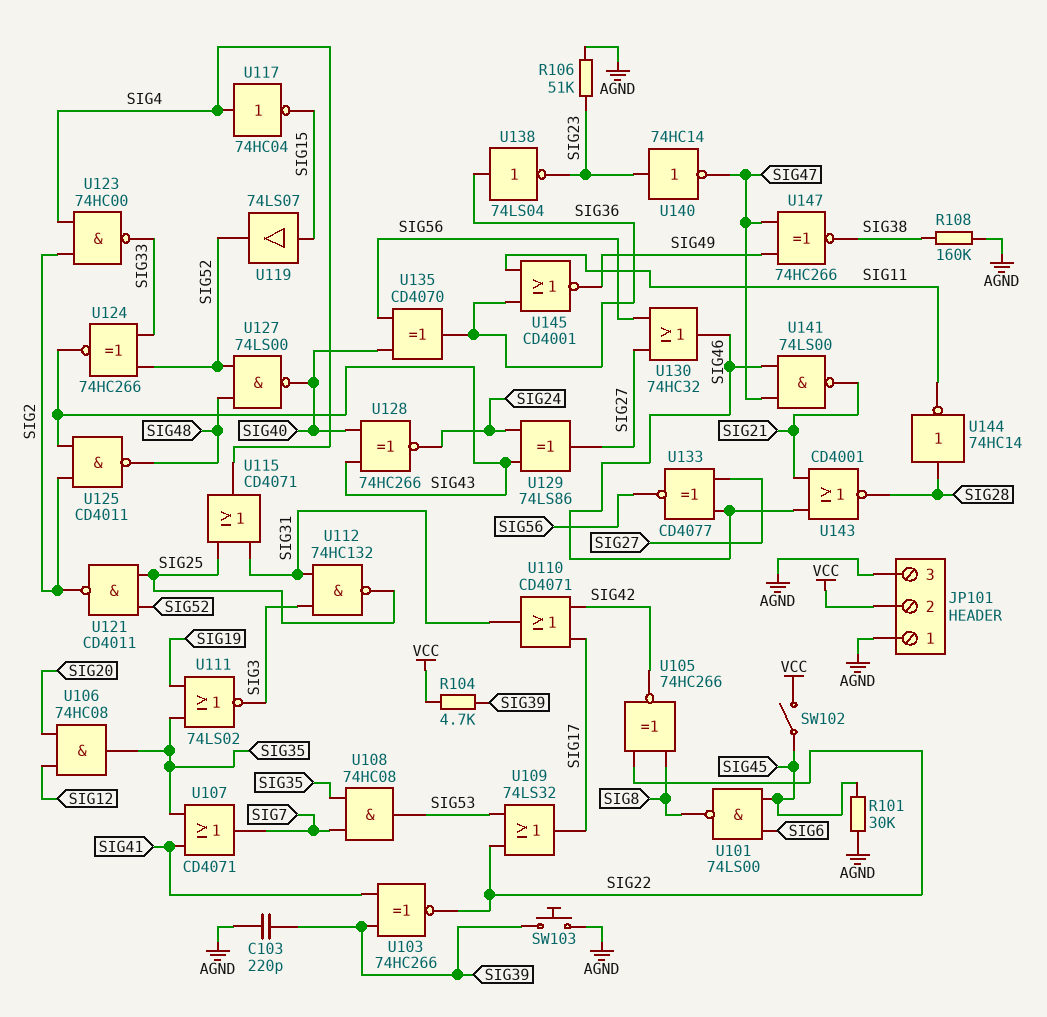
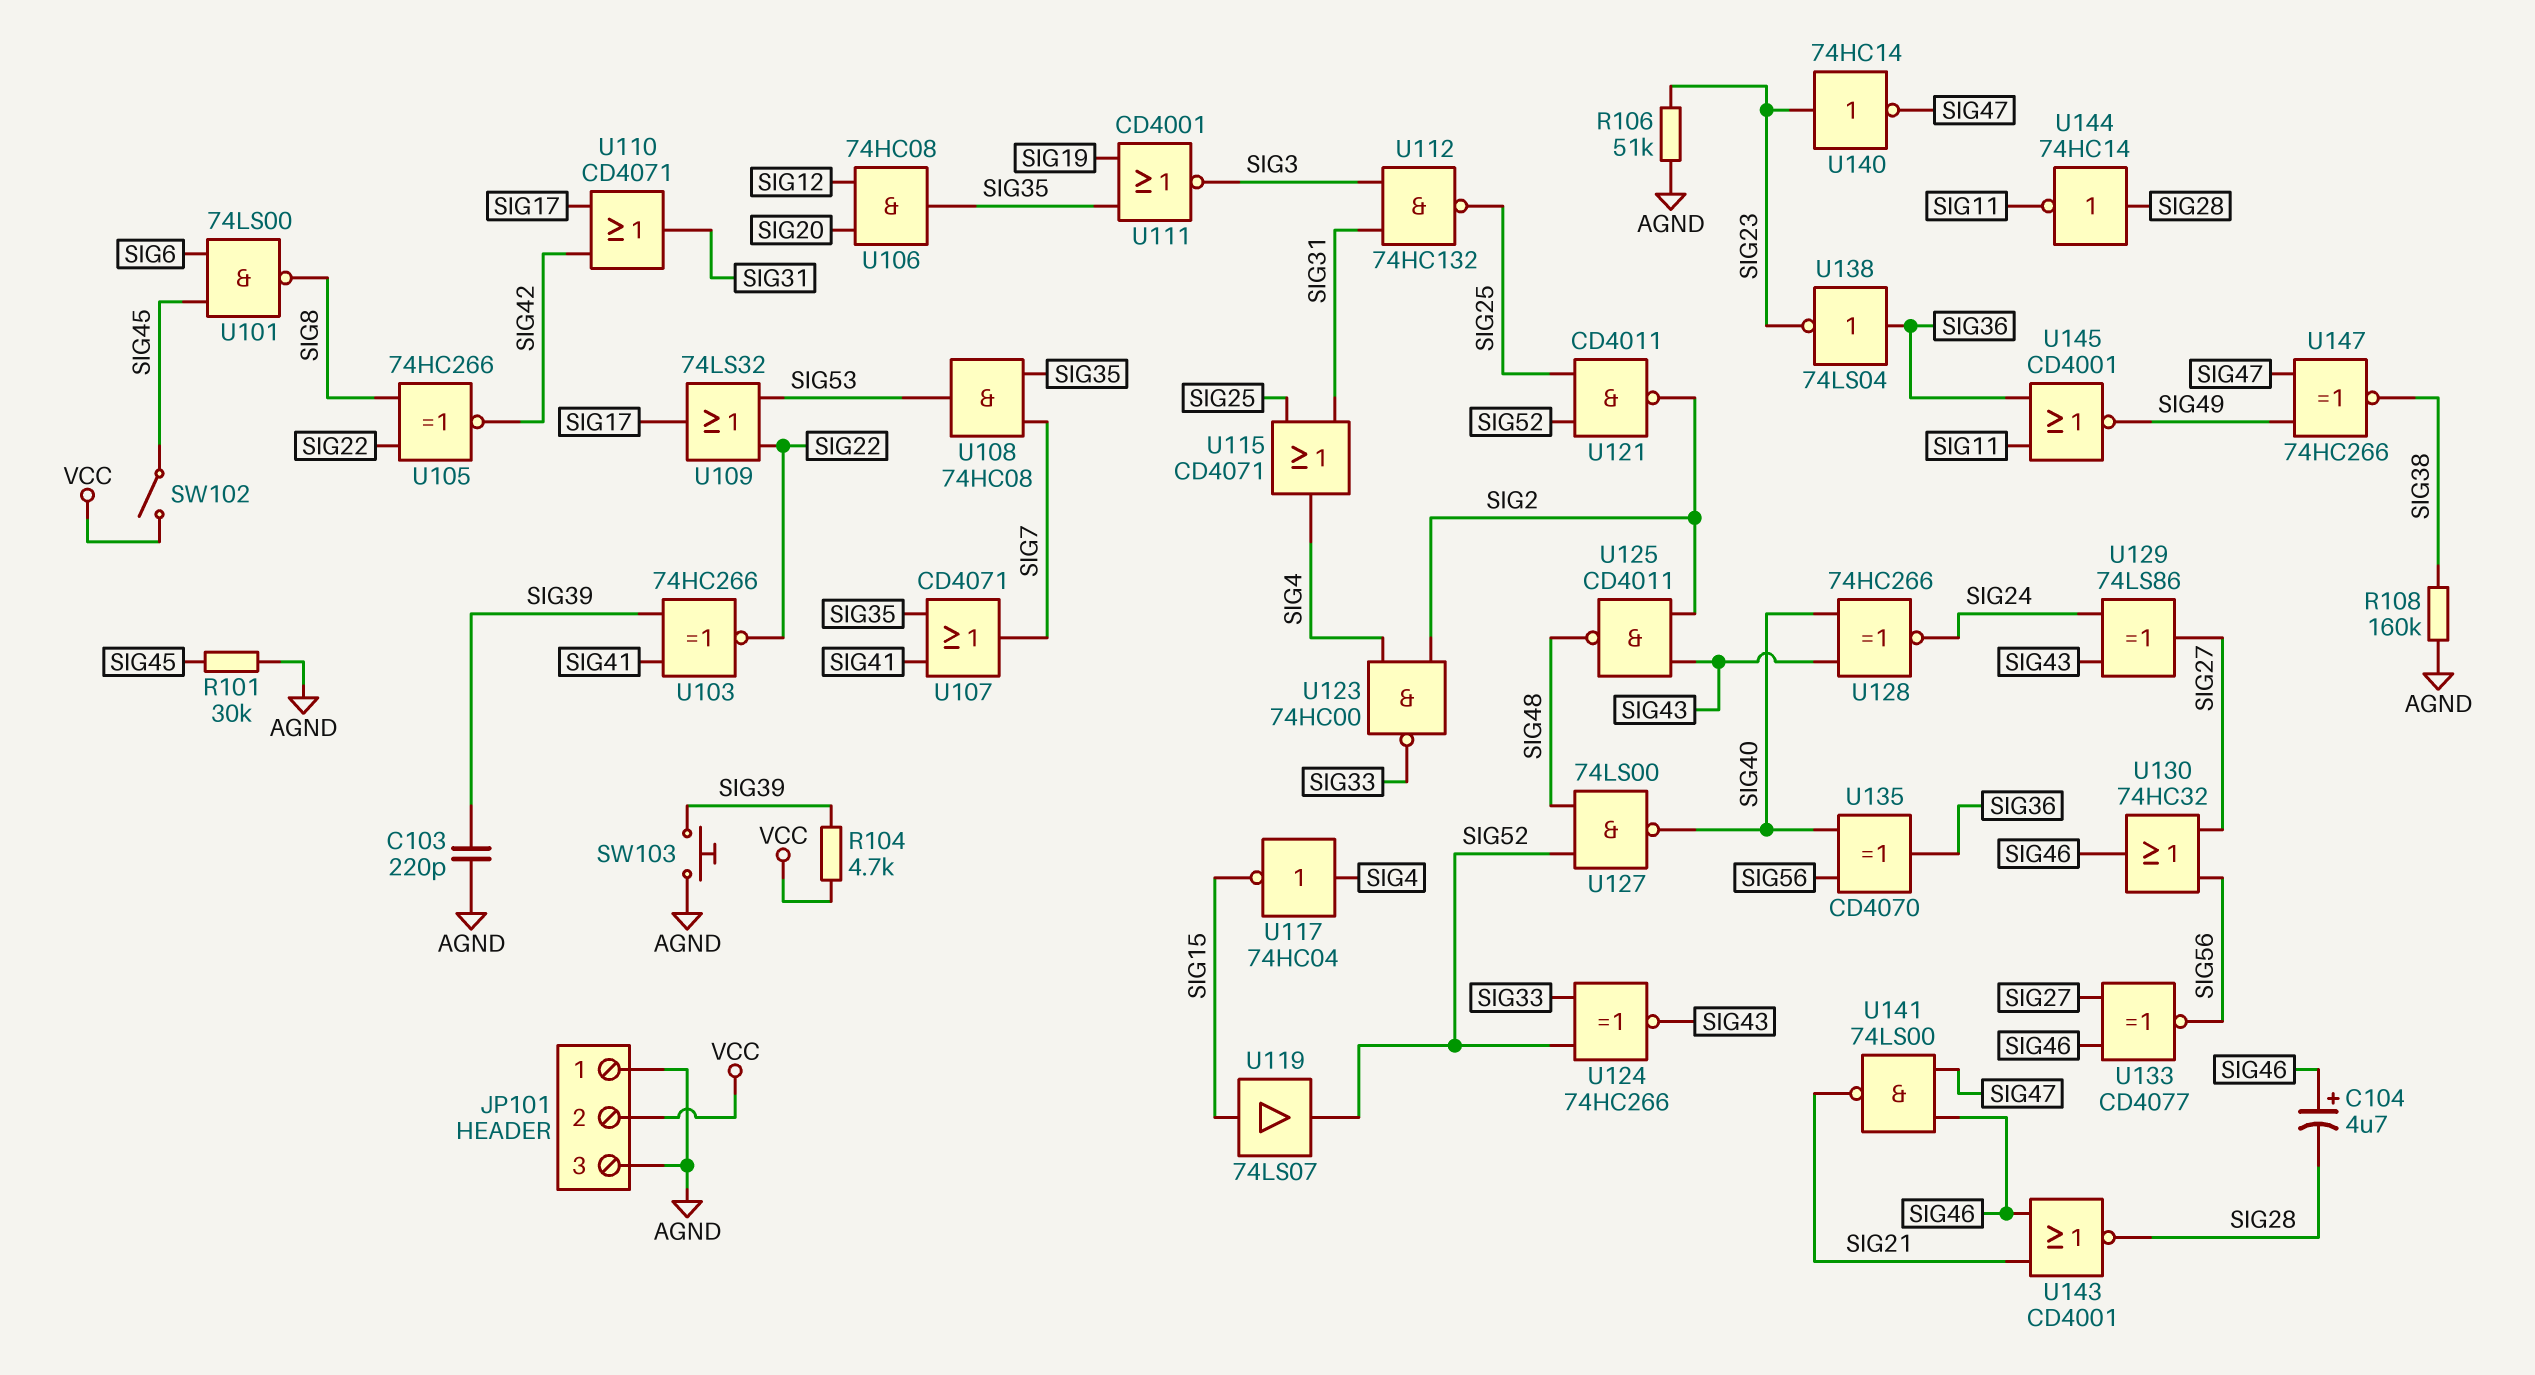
C104: none -> 4.7uF (plus SIG46, minus SIG28)
U111: NOR 74LS02 (in SIG19, in SIG35, out SIG3) -> NOR CD4001 (in SIG19, in SIG35, out SIG3)

